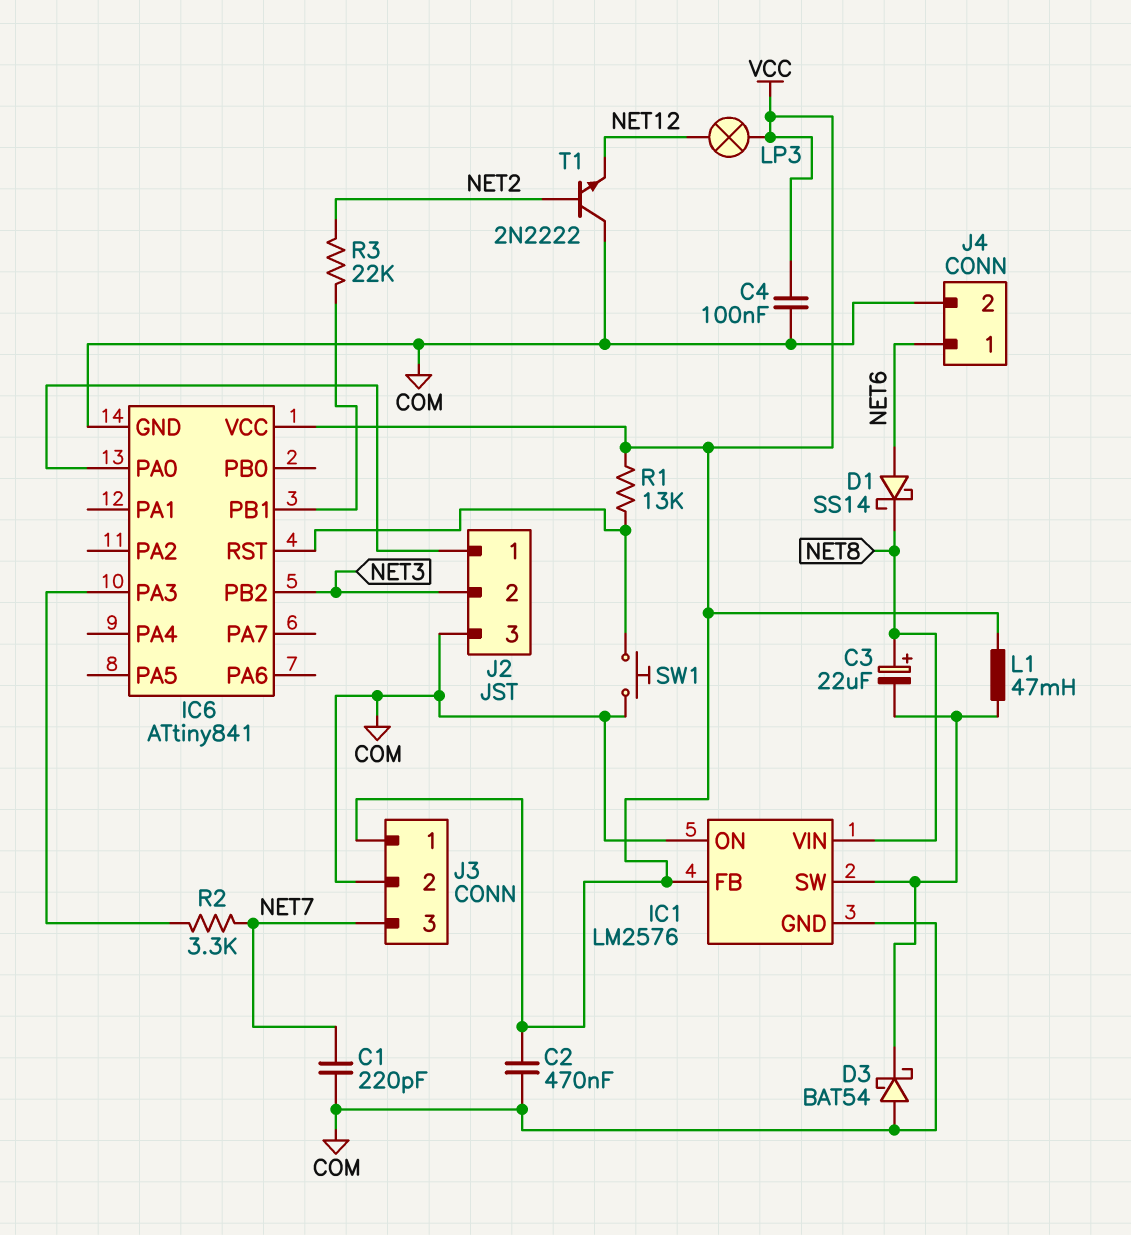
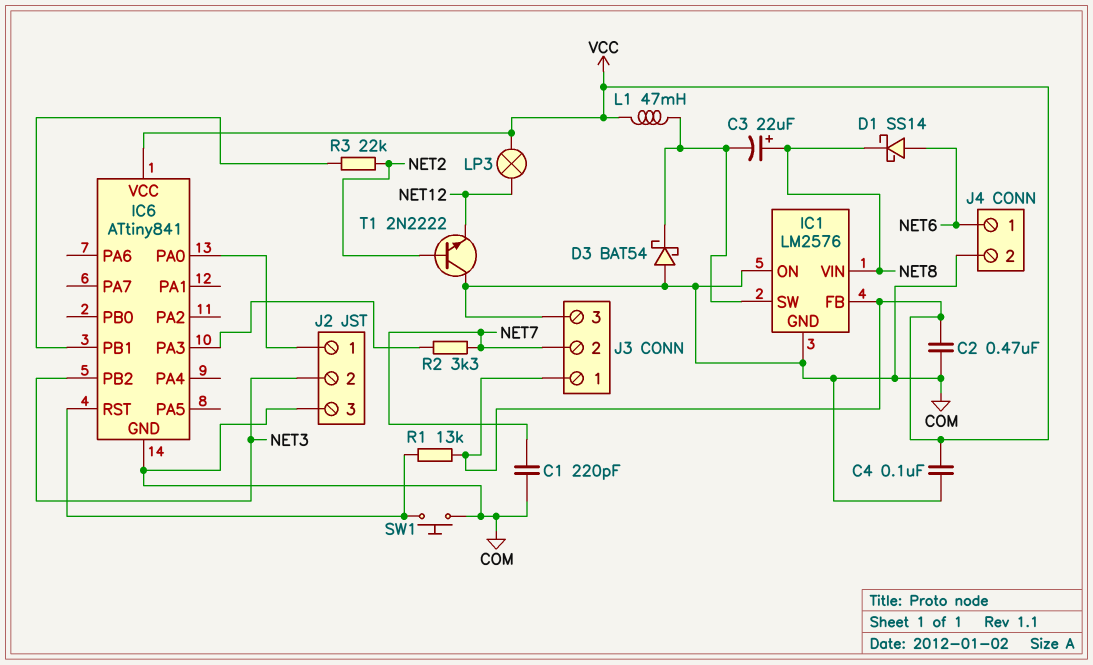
J3 pin 2: COM -> NET7
J3 pin 3: NET7 -> COM

